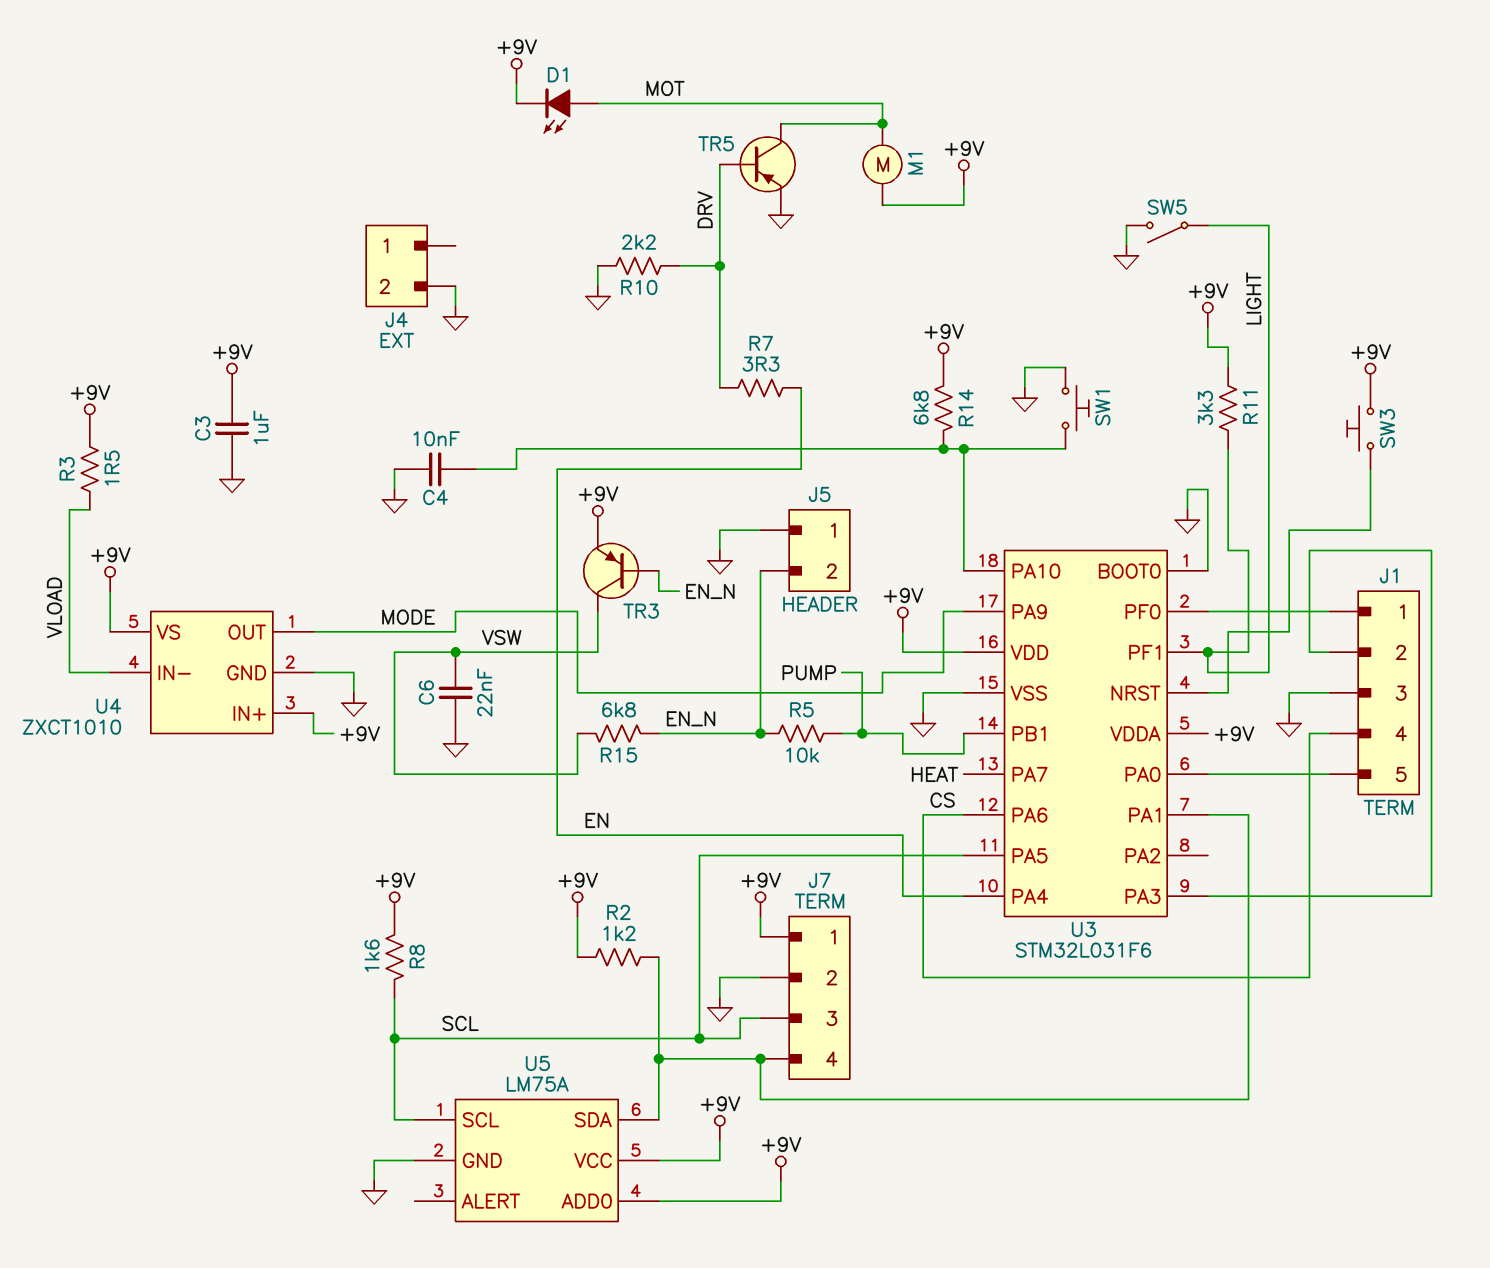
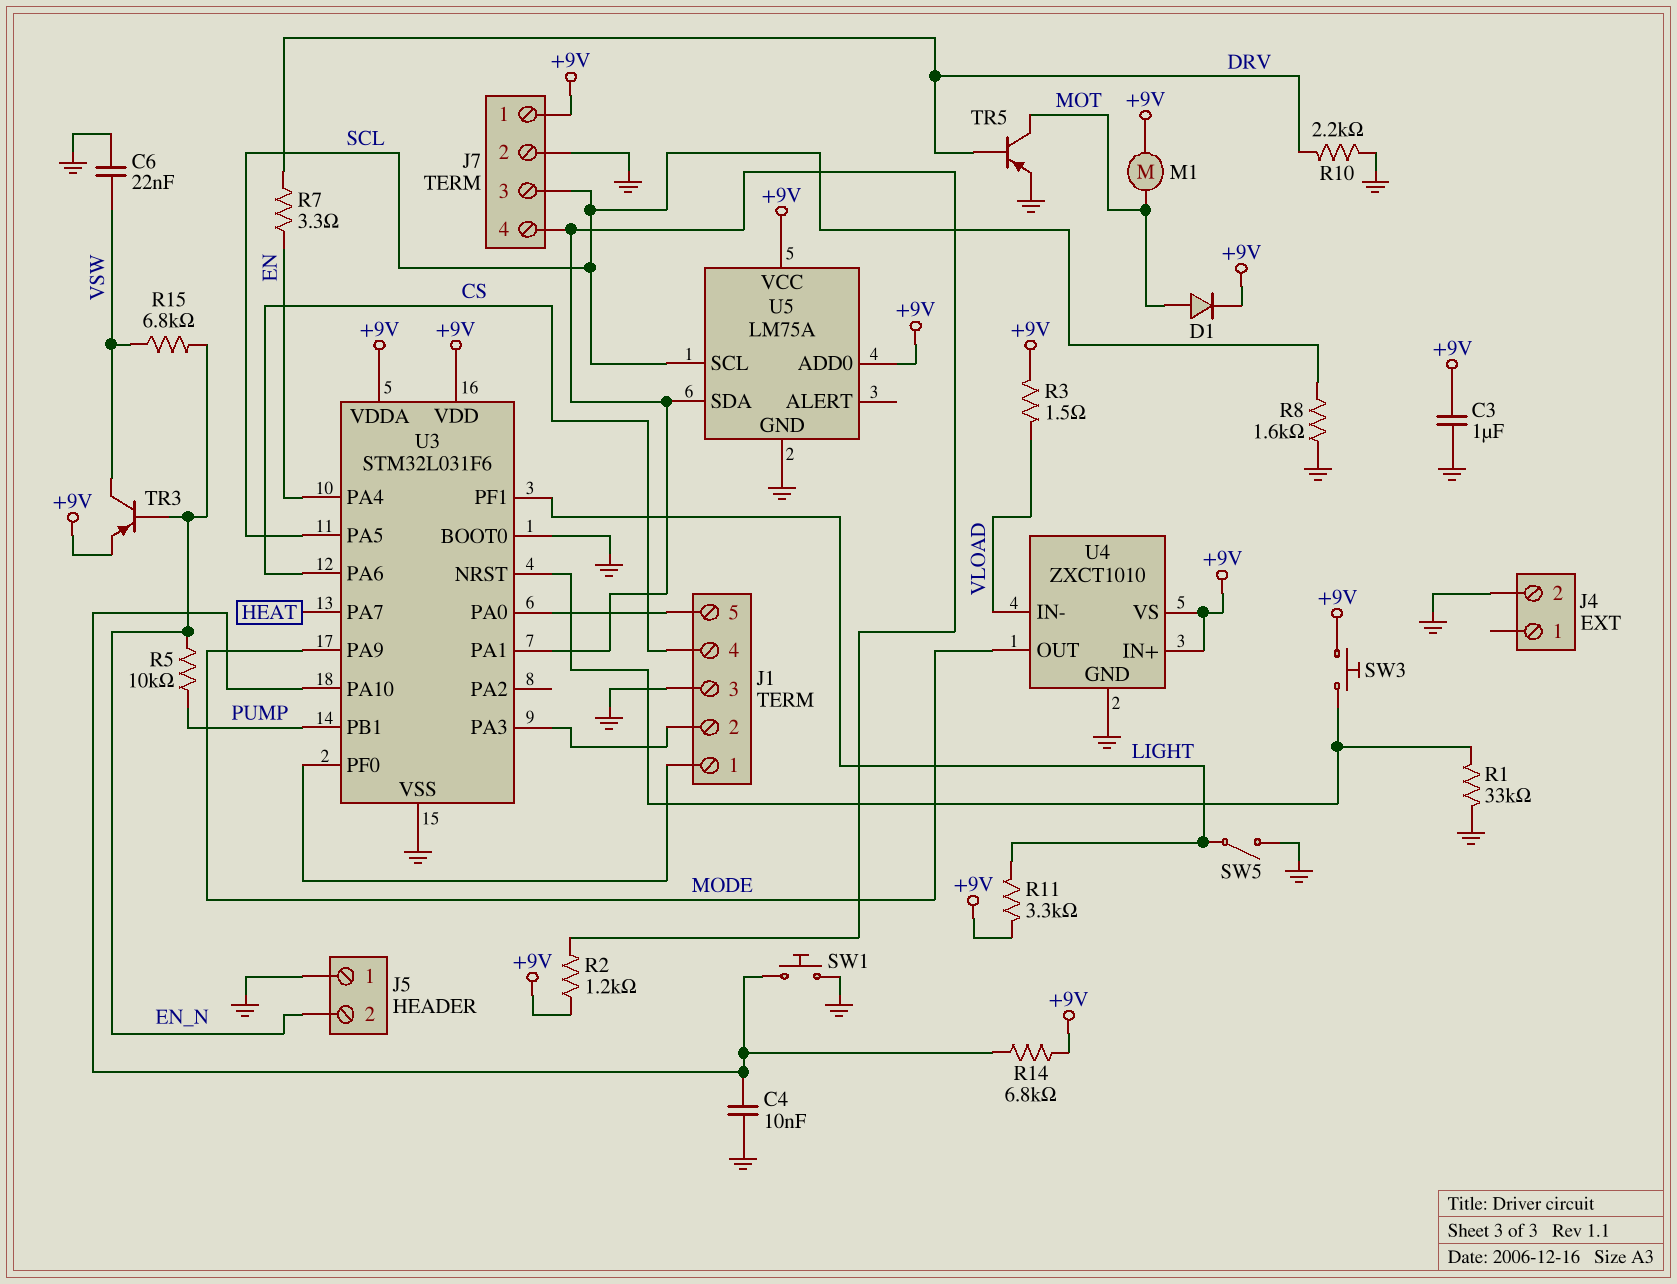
D1: LED (A MOT, K +9V) -> diode (A MOT, K +9V)
R1: none -> 33k (GND, U3/NRST)
R8: 1.6k (+9V, SCL) -> 1.6k (GND, SCL)

